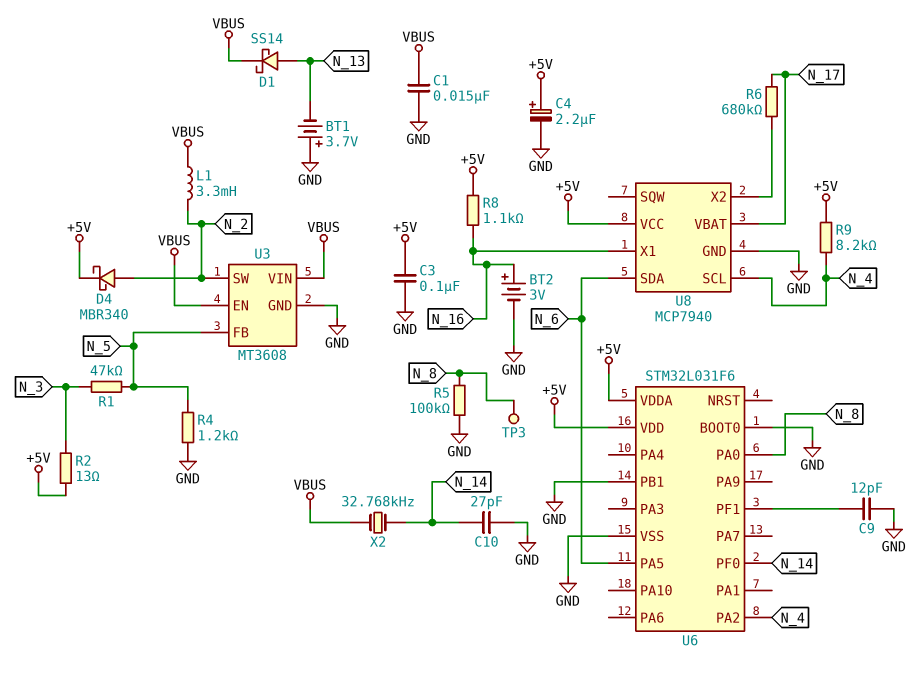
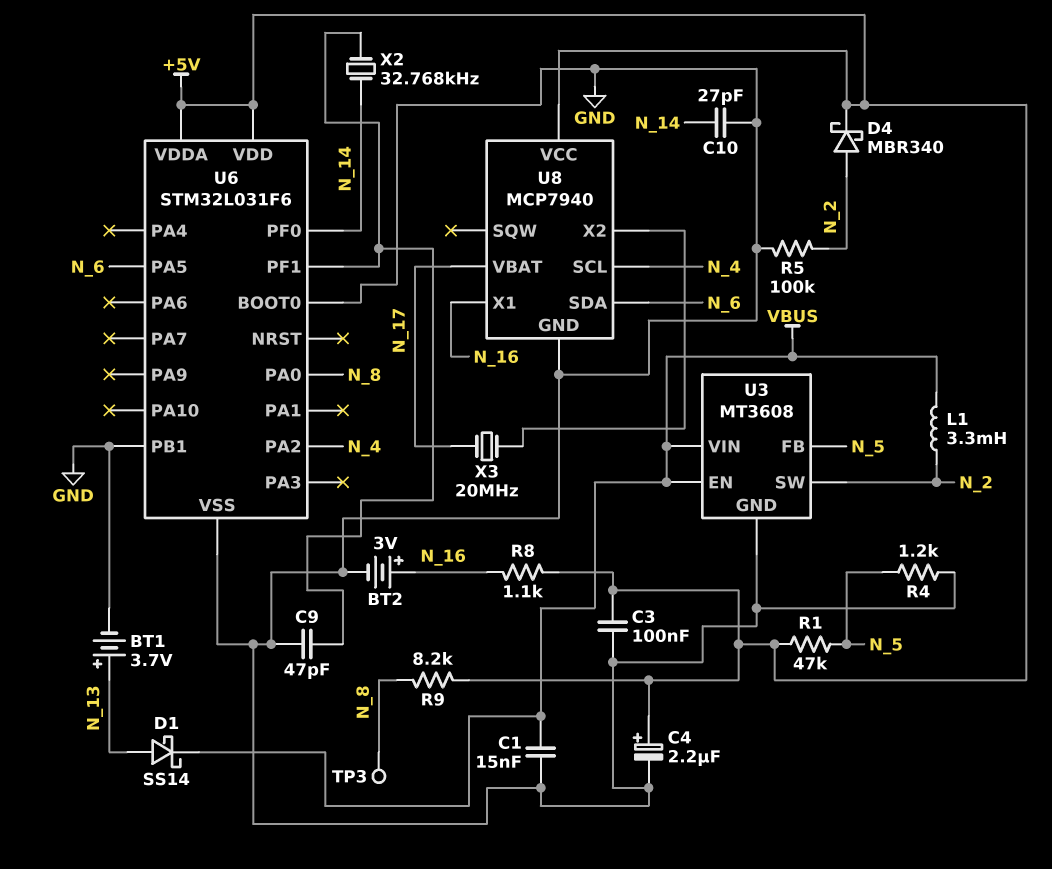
BT1: 3.7V (plus GND, minus N_13) -> 3.7V (plus N_13, minus GND)
C9: 12pF (GND, U6/PF1) -> 47pF (GND, U6/PF1)
R1: 47k (N_3, N_5) -> 47k (+5V, N_5)
R2: 13 (+5V, N_3) -> none
R5: 100k (GND, N_8) -> 100k (GND, N_2)
R6: 680k (N_17, U8/X2) -> none
R9: 8.2k (+5V, N_4) -> 8.2k (+5V, N_8)
X2: 32.768kHz (N_14, VBUS) -> 32.768kHz (N_14, U6/PF1)
X3: none -> 20MHz (N_17, U8/X2)

